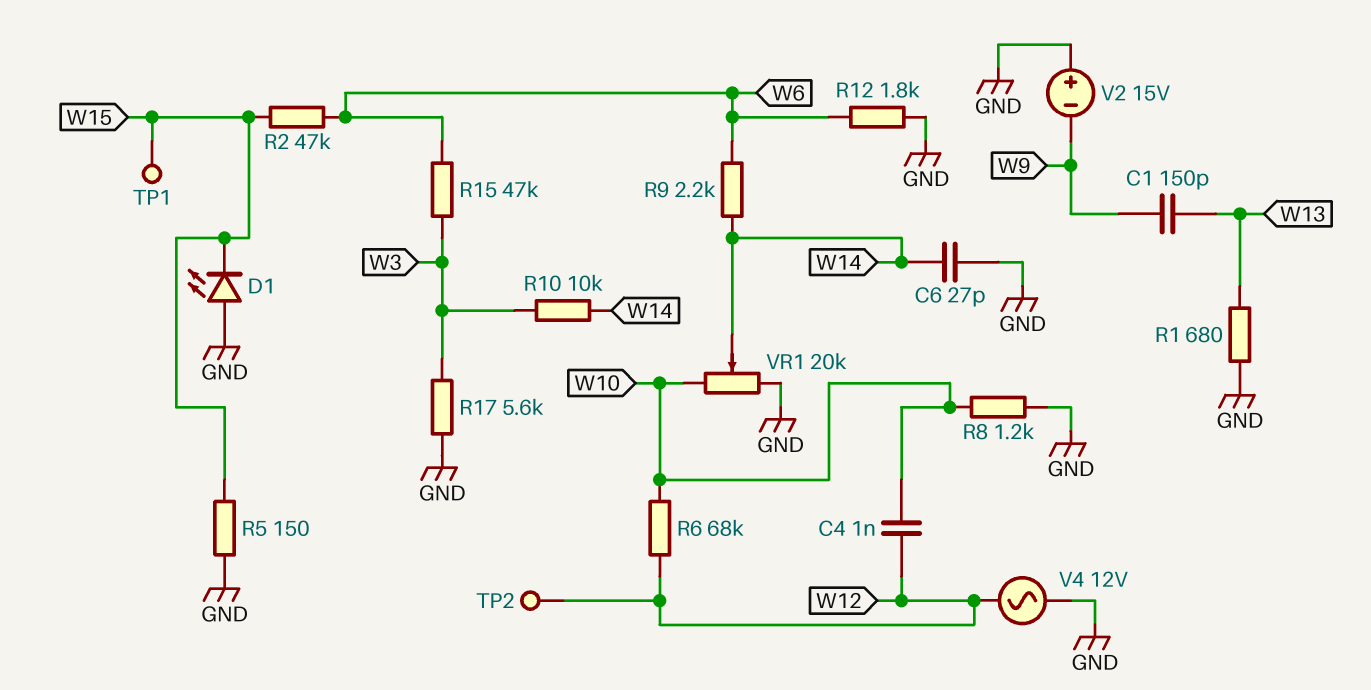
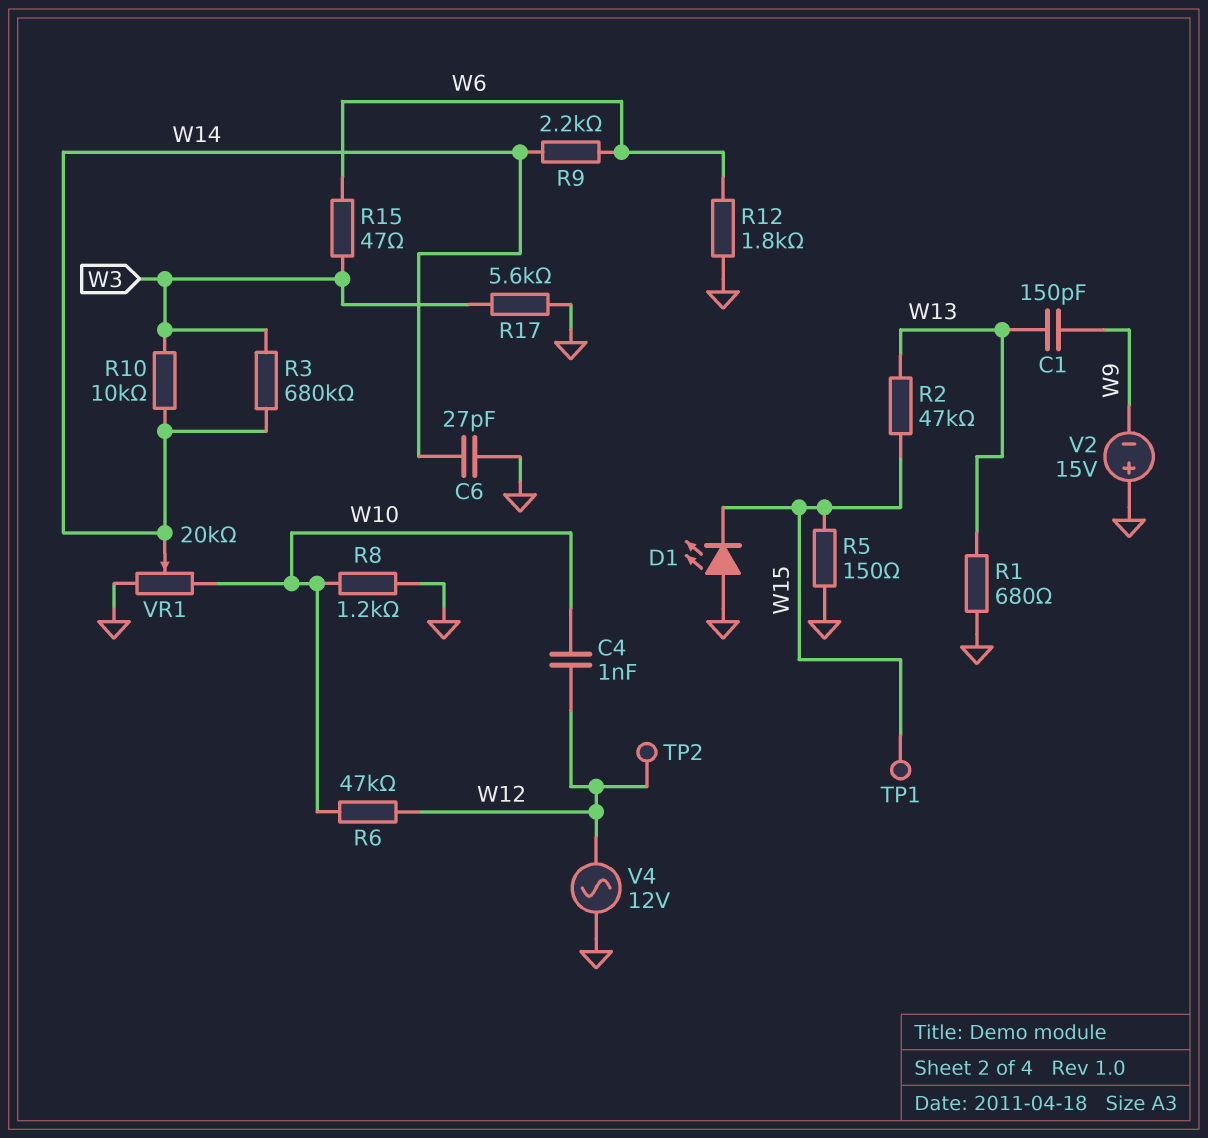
R2: 47k (W6, W15) -> 47k (W13, W15)
R3: none -> 680k (W3, W14)
R6: 68k (W10, W12) -> 47k (W10, W12)
R15: 47k (W3, W6) -> 47 (W3, W6)

